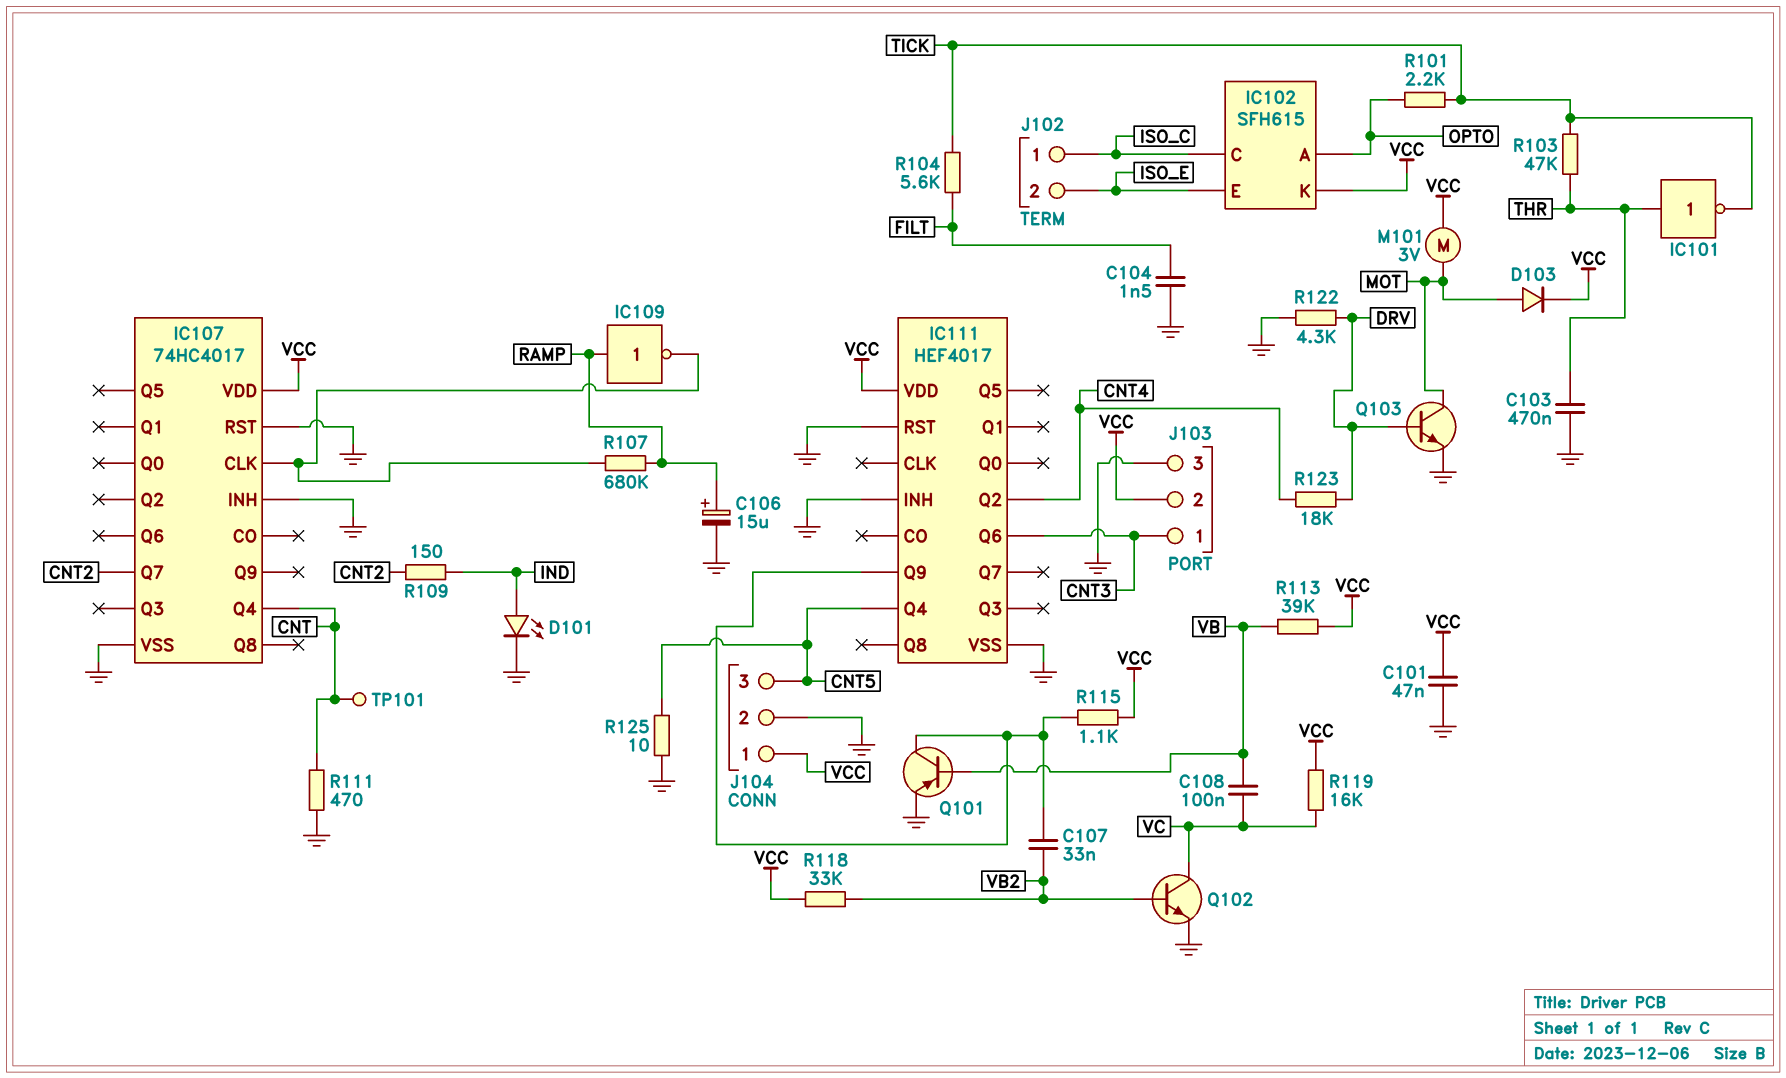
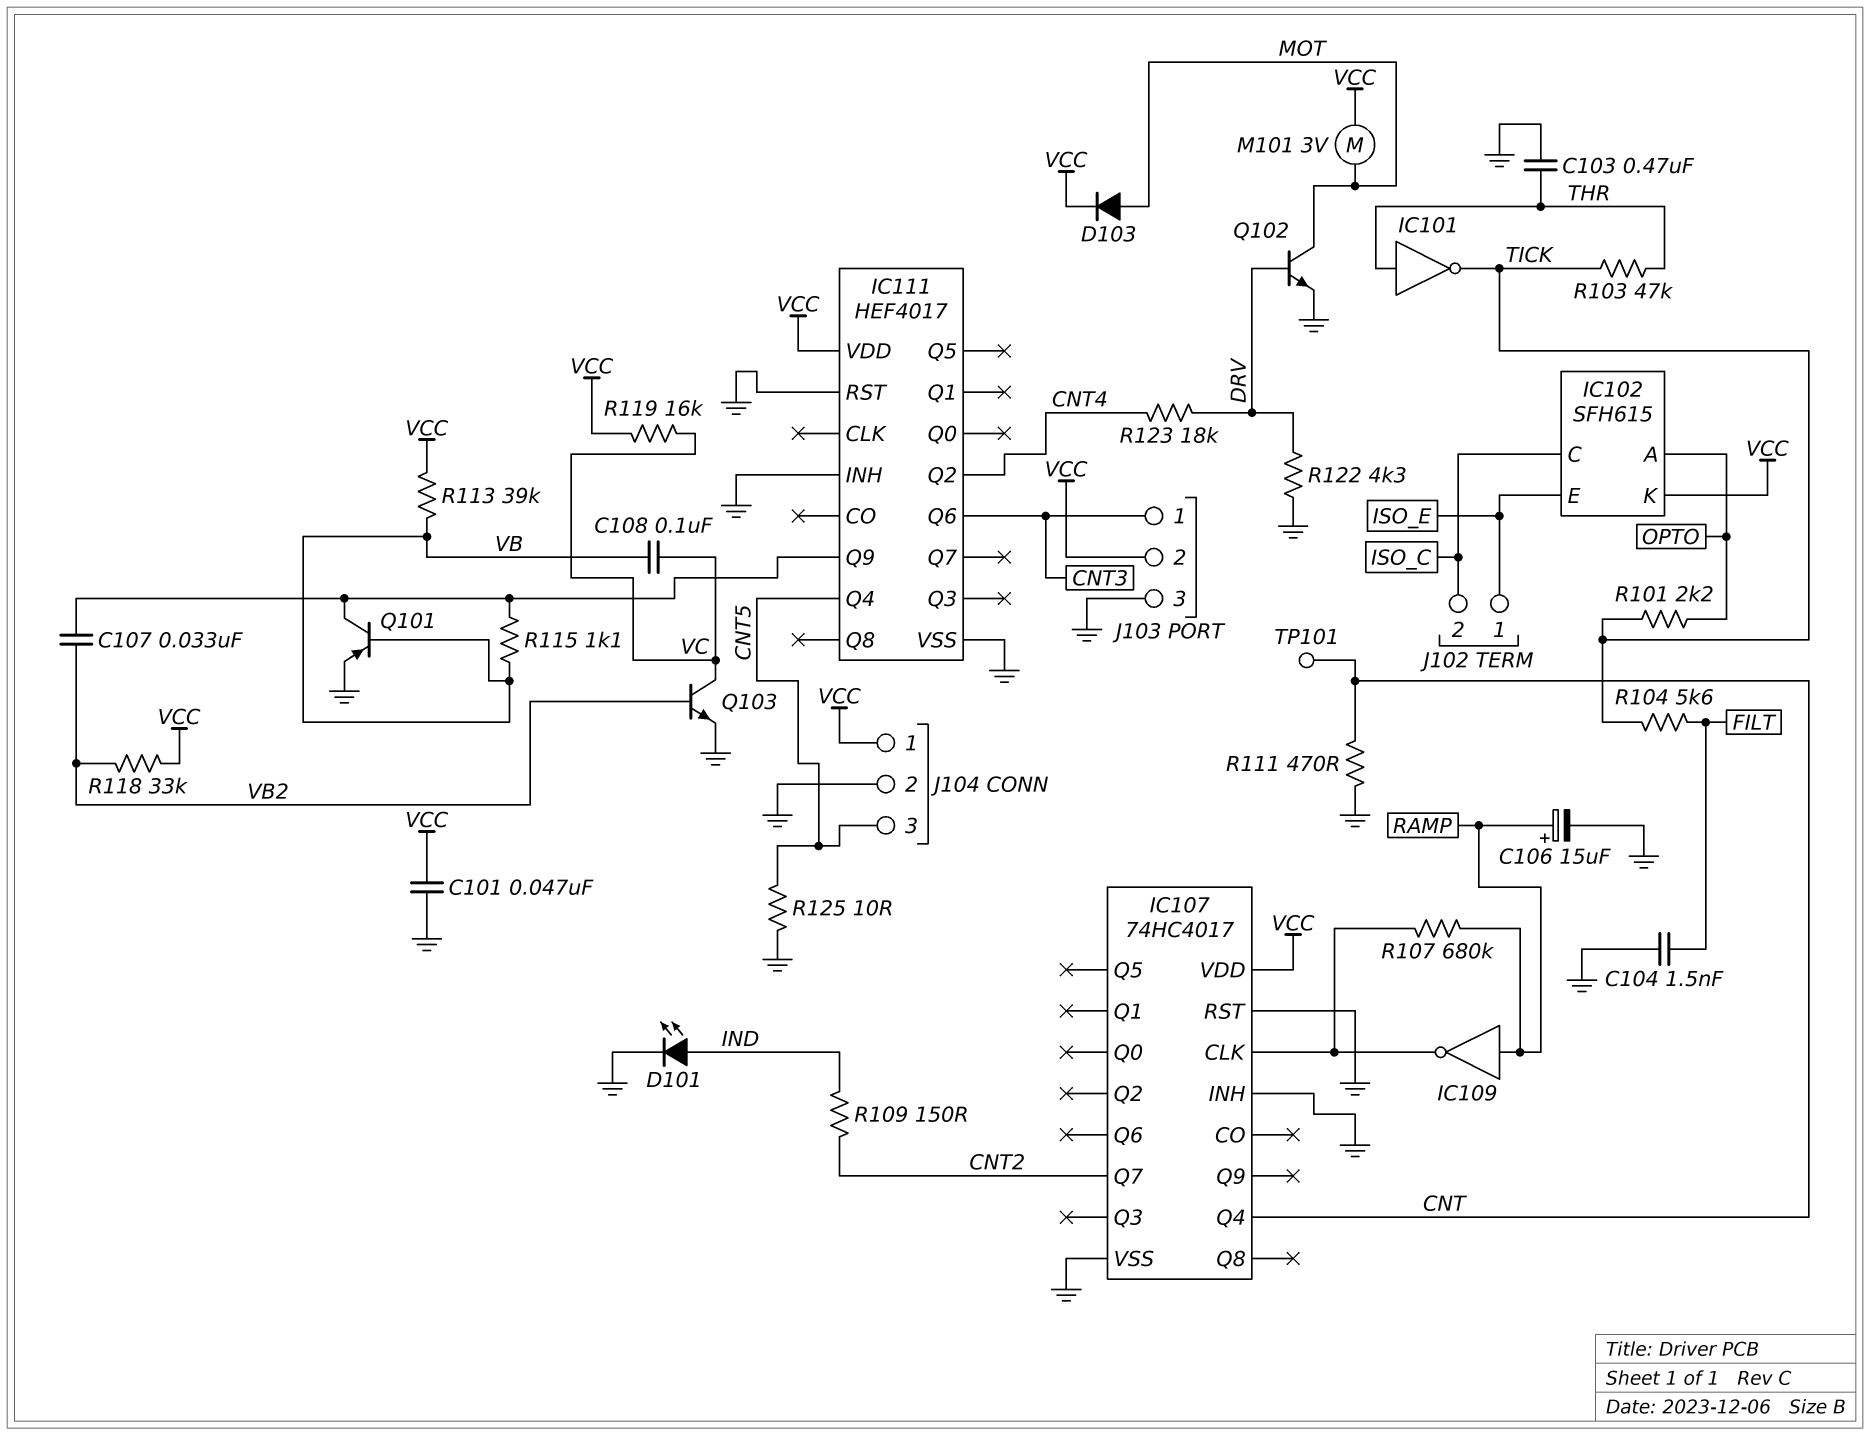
J102 pin 1: ISO_C -> ISO_E
J102 pin 2: ISO_E -> ISO_C
Q102: NPN (B VB2, C VC, E GND) -> NPN (B DRV, C MOT, E GND)
Q103: NPN (B DRV, C MOT, E GND) -> NPN (B VB2, C VC, E GND)
R115: 1.1k (IC111/Q9, VCC) -> 1.1k (IC111/Q9, VB)

